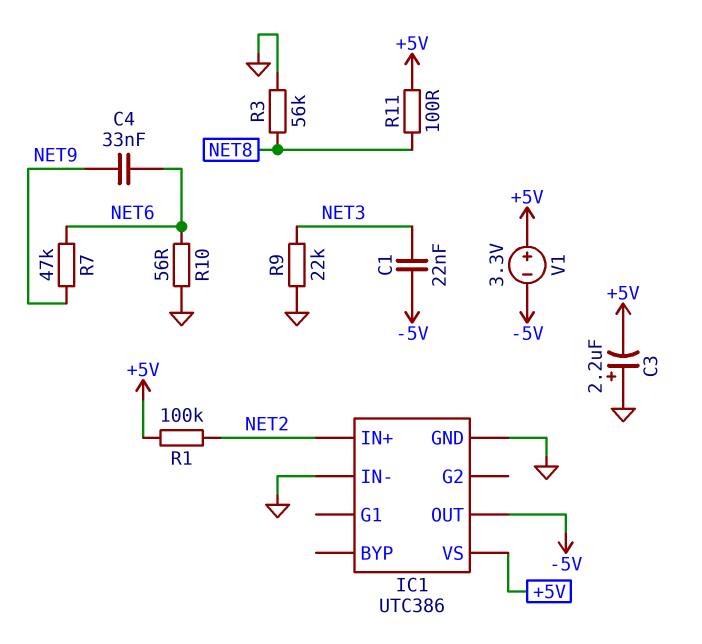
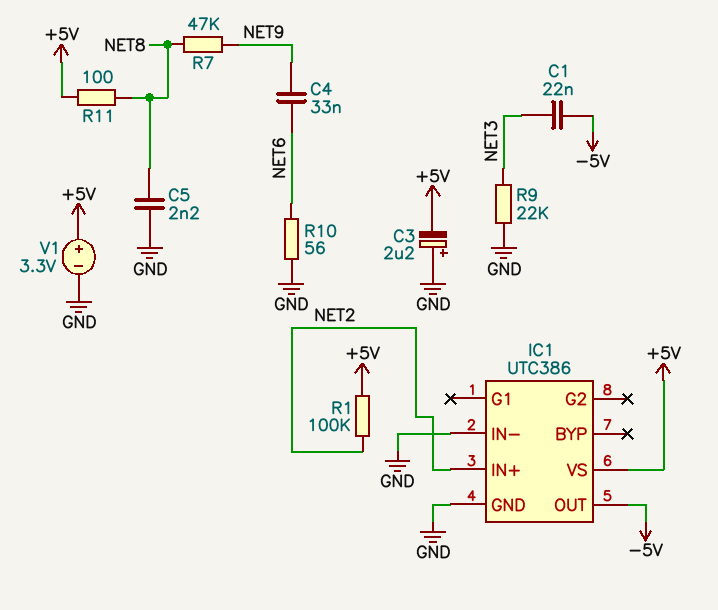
C5: none -> 2.2nF (GND, NET8)
R3: 56k (GND, NET8) -> none
R7: 47k (NET6, NET9) -> 47k (NET8, NET9)
V1: 3.3V (plus +5V, minus -5V) -> 3.3V (plus +5V, minus GND)

